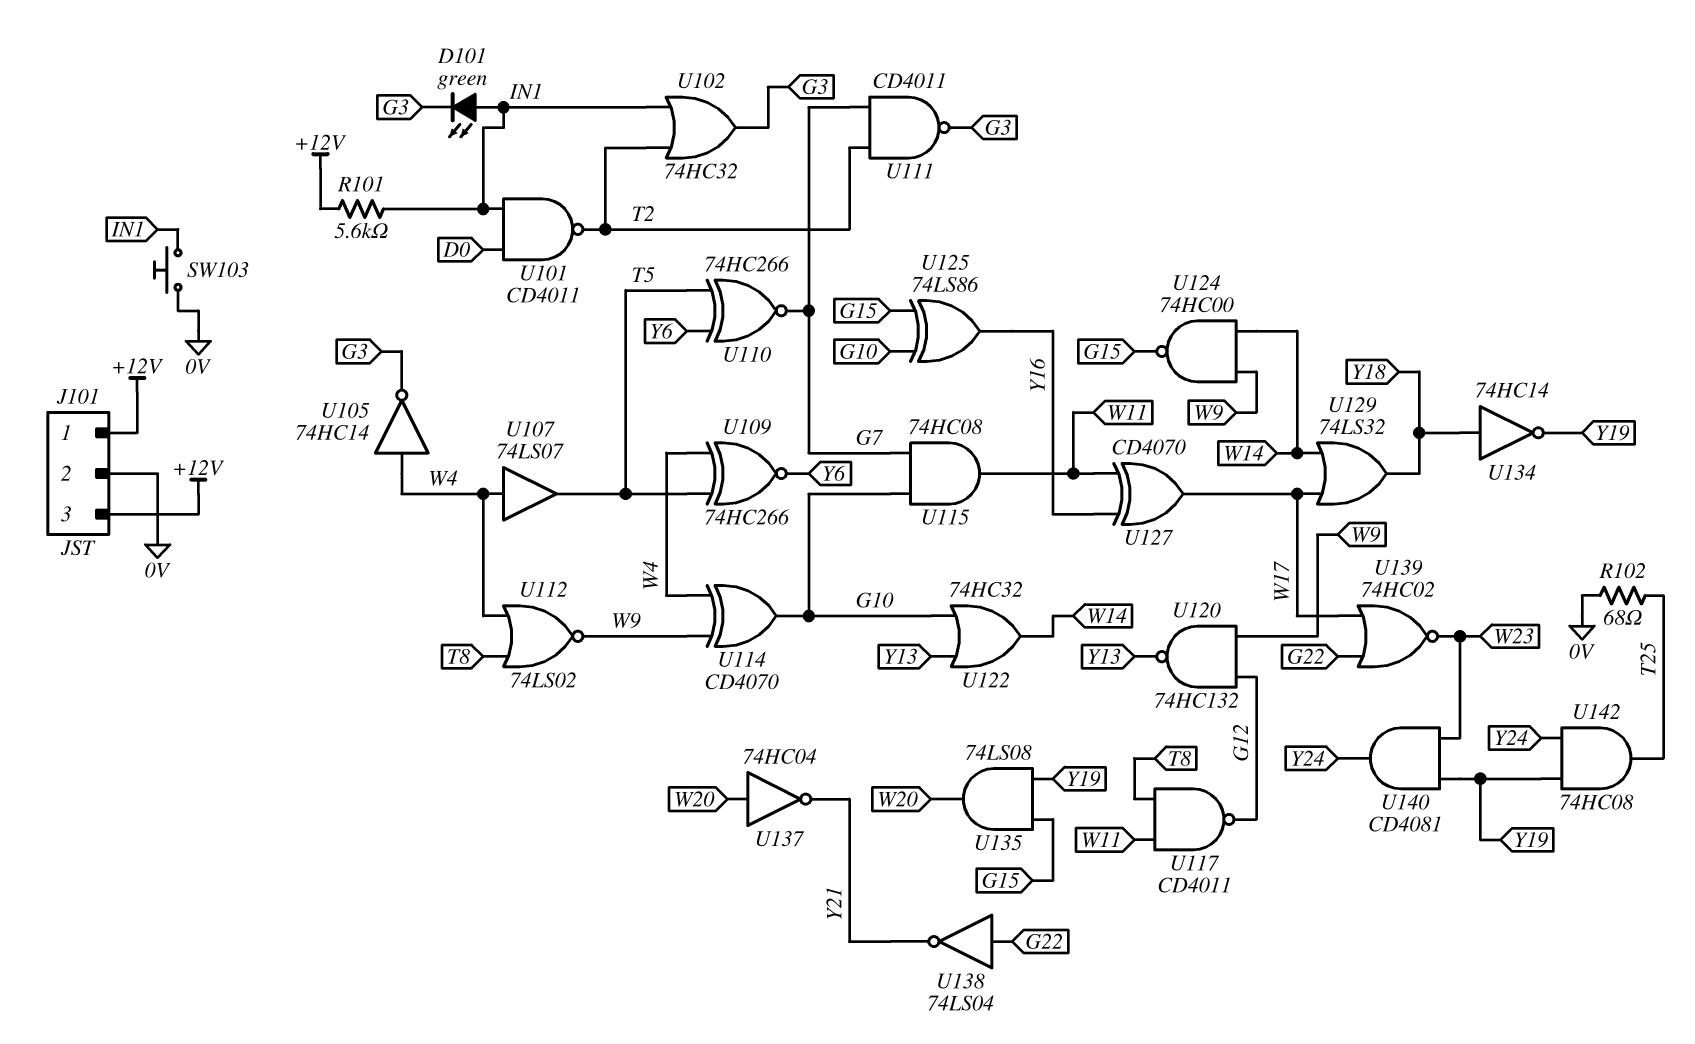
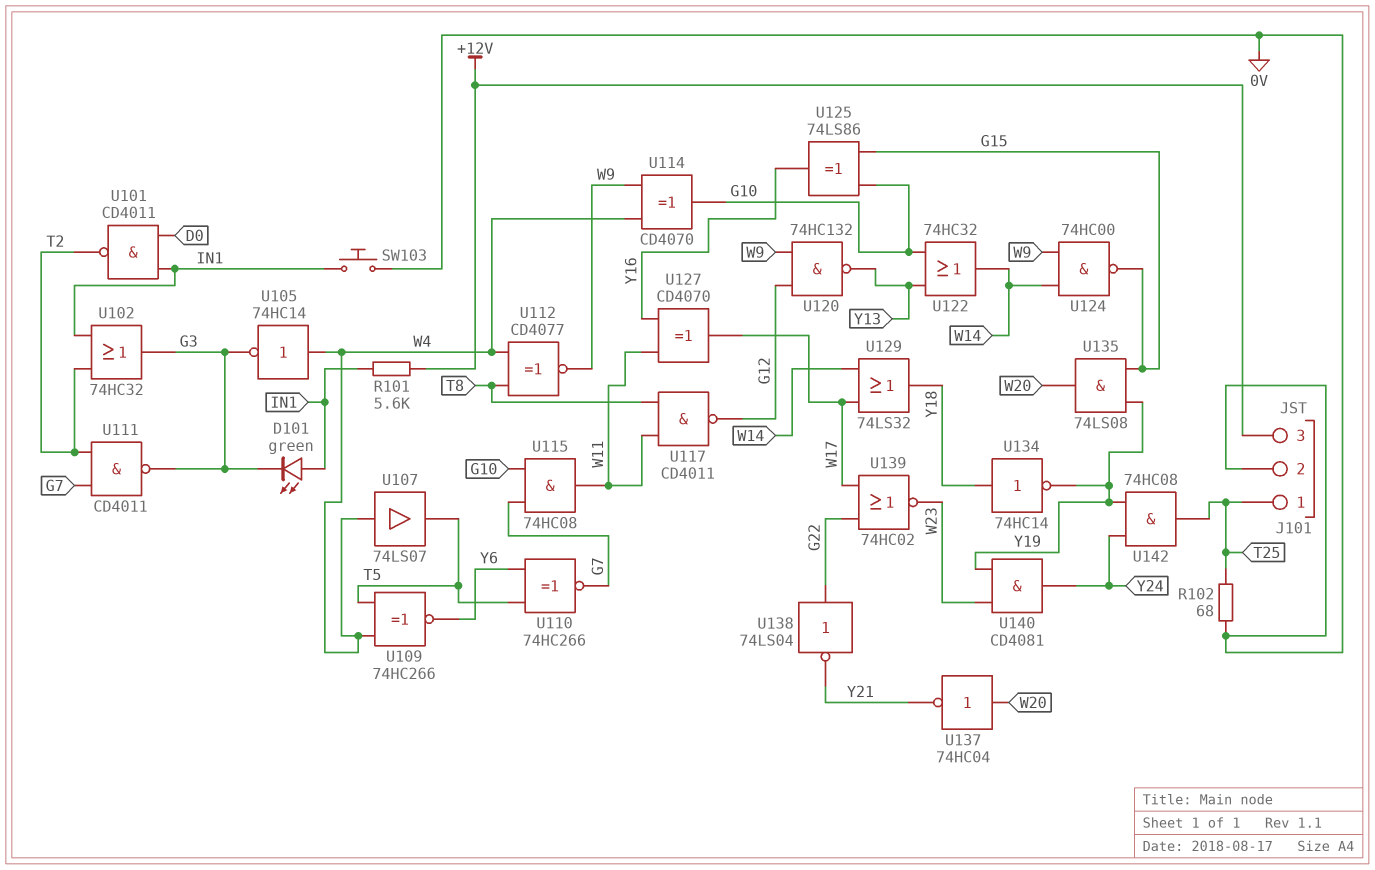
J101 pin 1: +12V -> T25
U112: NOR 74LS02 (in T8, in W4, out W9) -> XNOR CD4077 (in T8, in W4, out W9)

